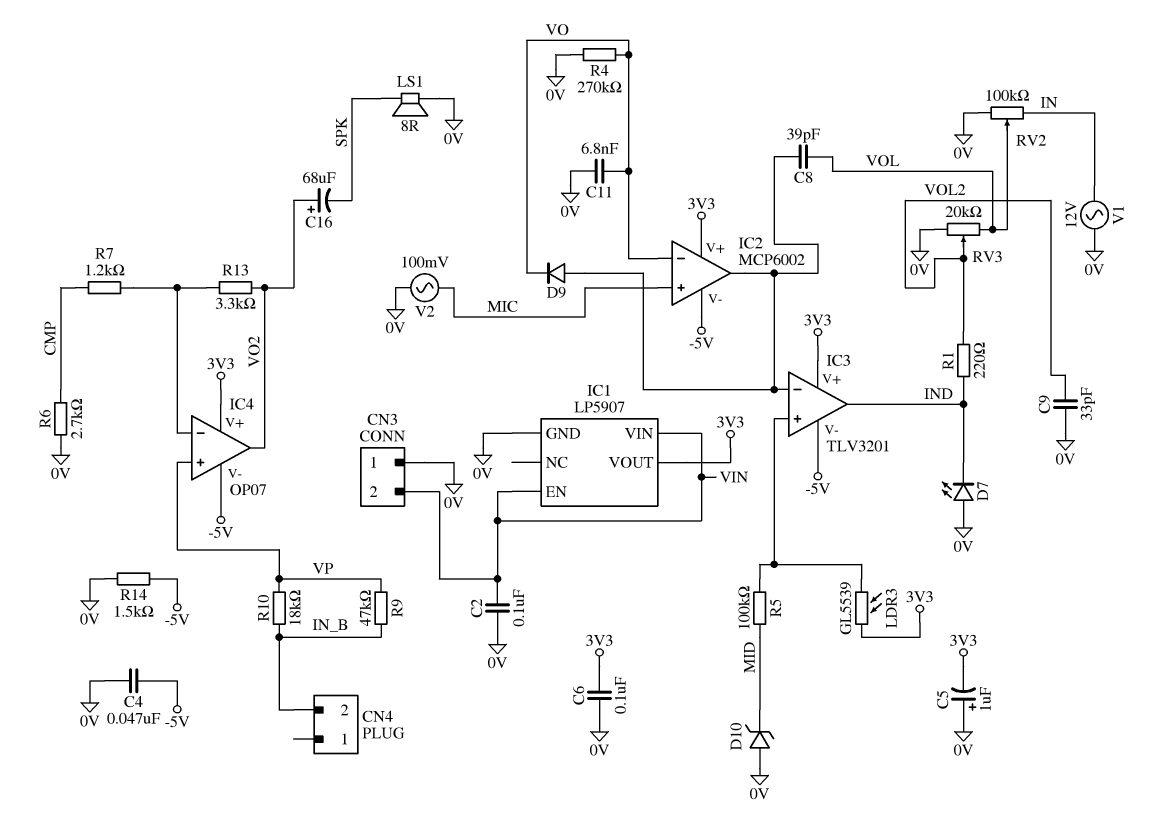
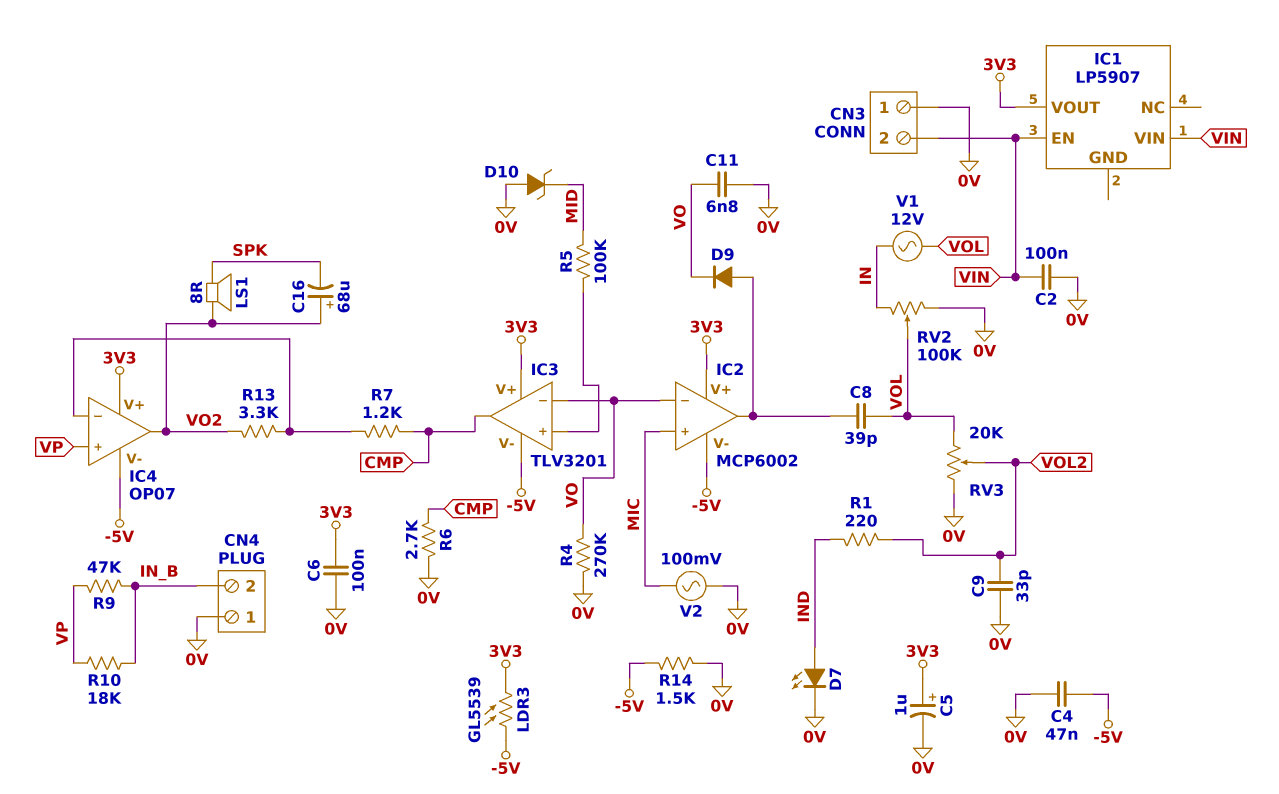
C5: 1uF (plus 0V, minus 3V3) -> 1uF (plus 3V3, minus 0V)
CN4 pin 1: none -> 0V
D7: LED (A 0V, K IND) -> LED (A IND, K 0V)
IC1 pin GND: 0V -> none
IC3 pin in-: IC2/out -> VO
IC3 pin out: IND -> CMP
LDR3: GL5539 (3V3, IC3/in+) -> GL5539 (-5V, 3V3)
LS1: speaker 8R (0V, SPK) -> speaker 8R (SPK, VO2)
V1: AC 12V (0V, IN) -> AC 12V (IN, VOL)

